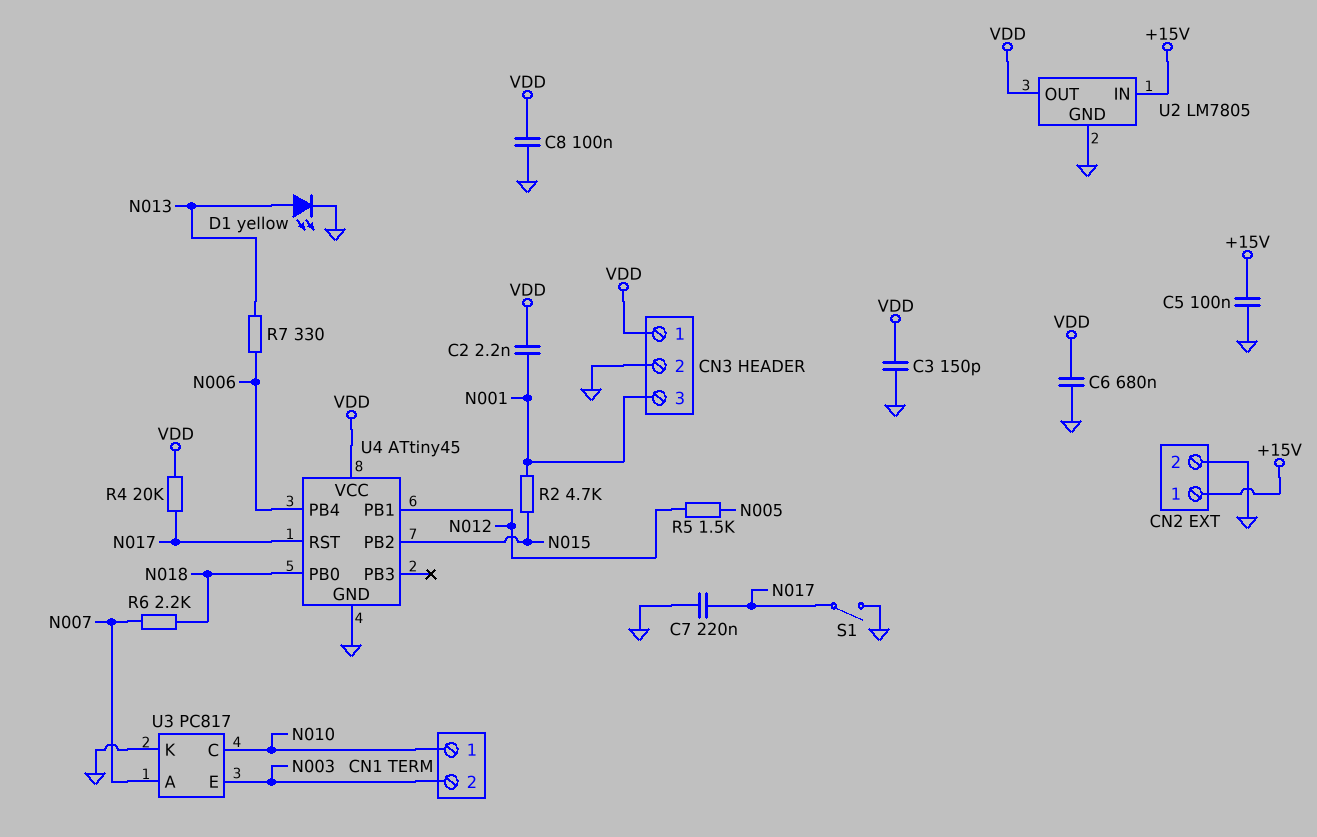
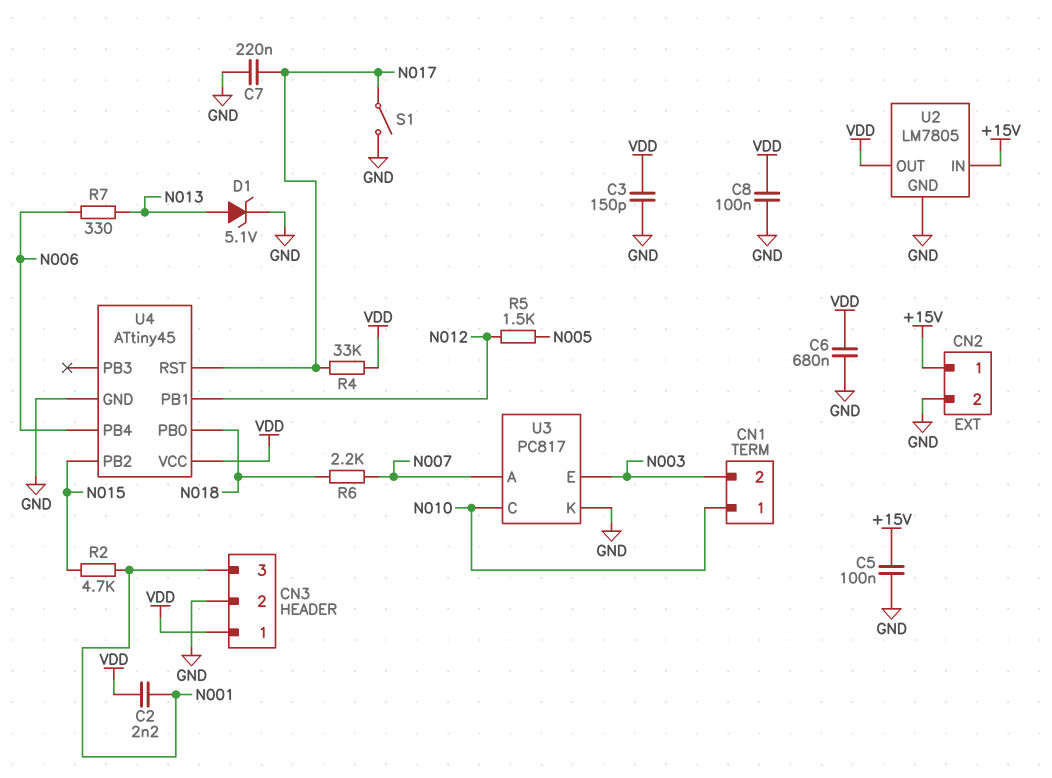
D1: LED yellow (A N013, K GND) -> zener 5.1V (A N013, K GND)
R4: 20k (N017, VDD) -> 33k (N017, VDD)

